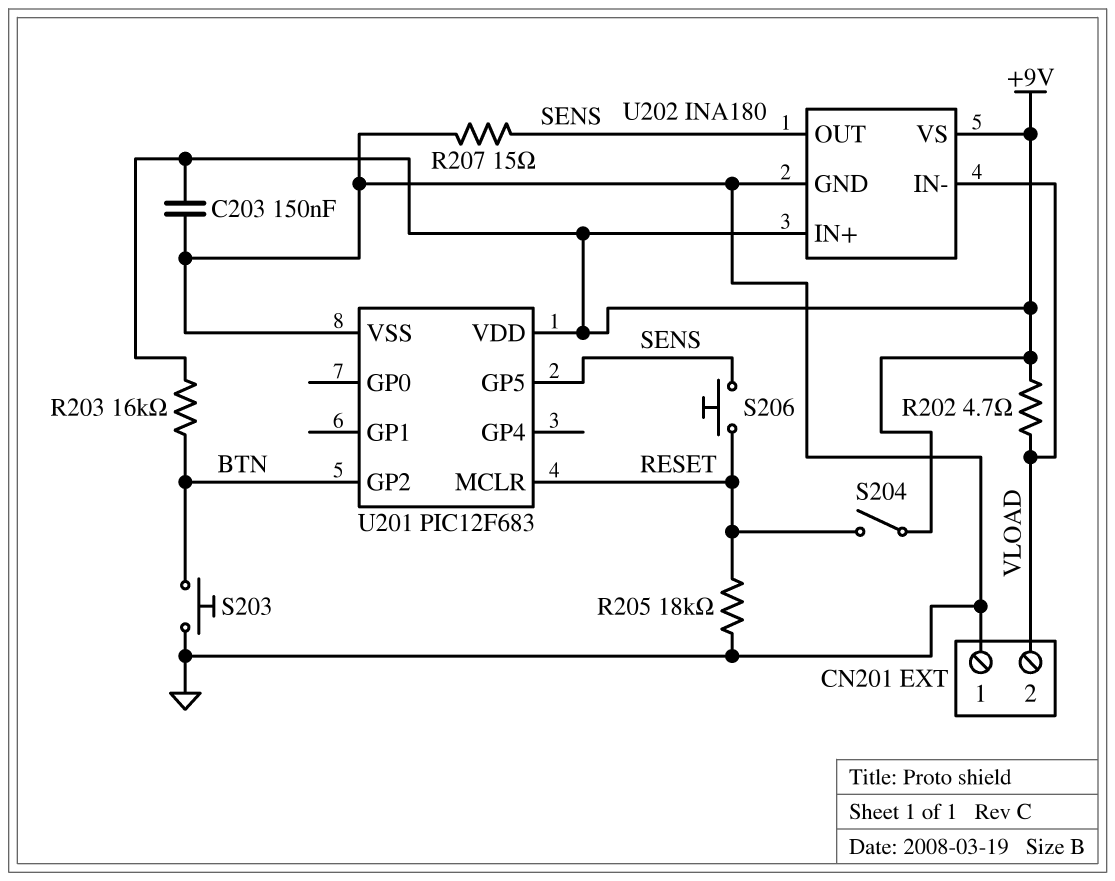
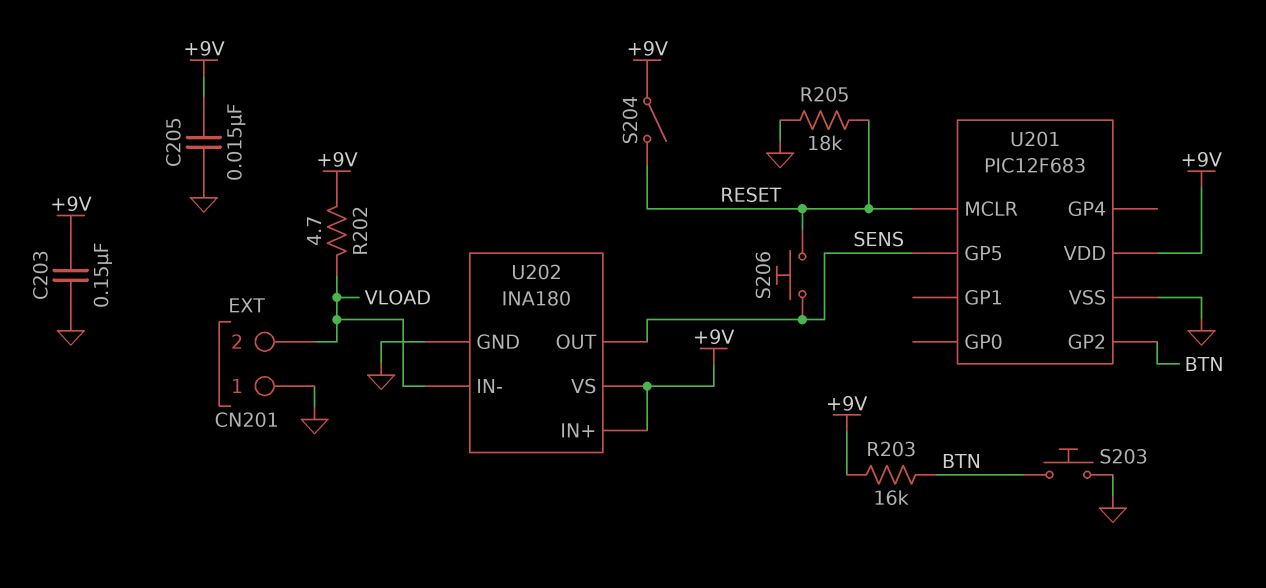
C205: none -> 15nF (+9V, GND)
R207: 15 (GND, SENS) -> none

